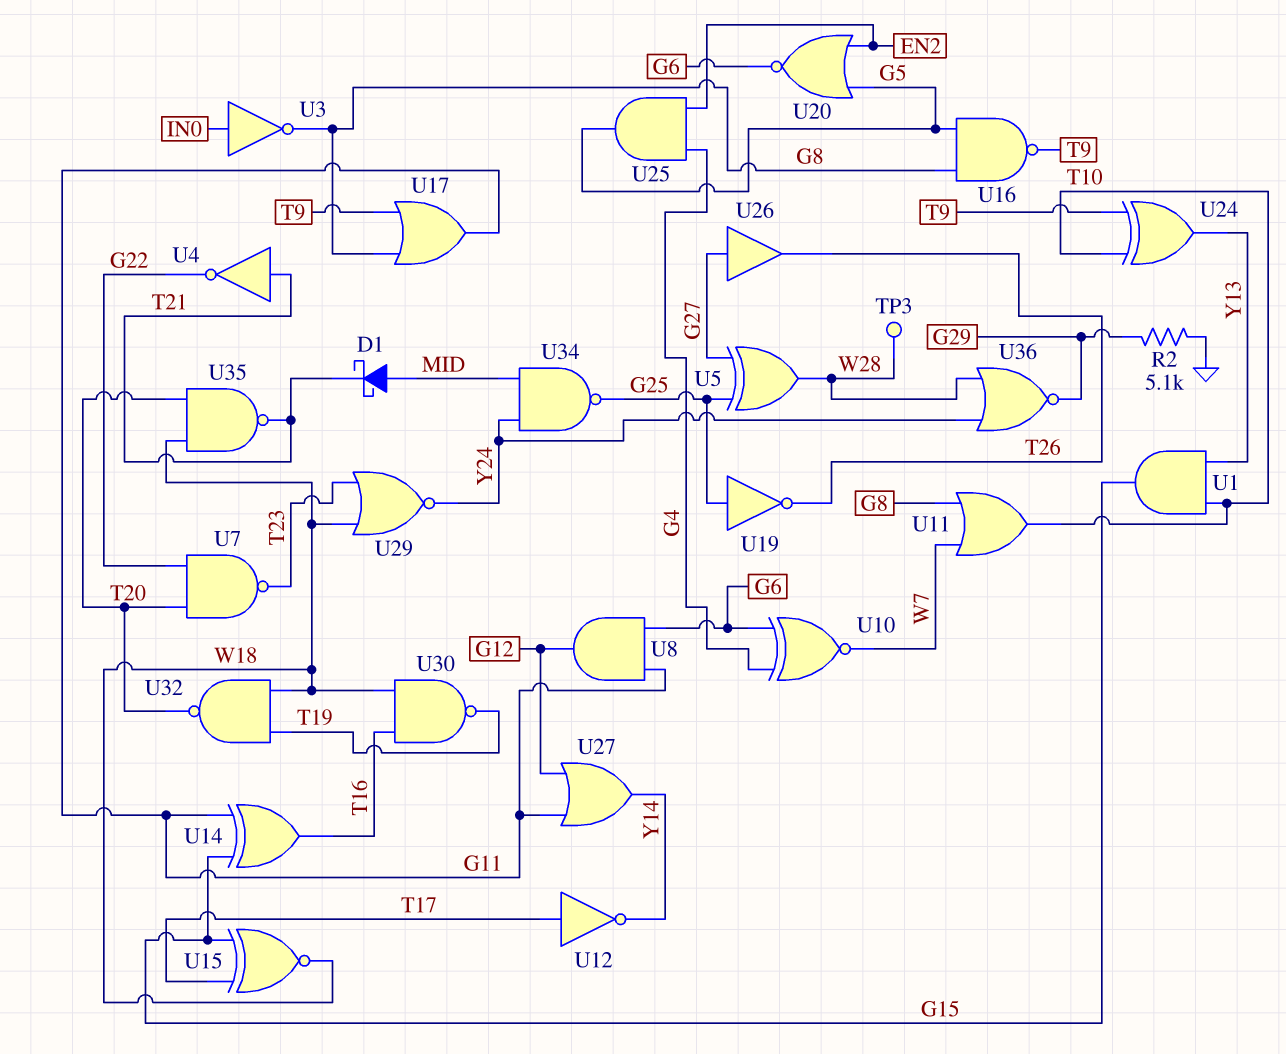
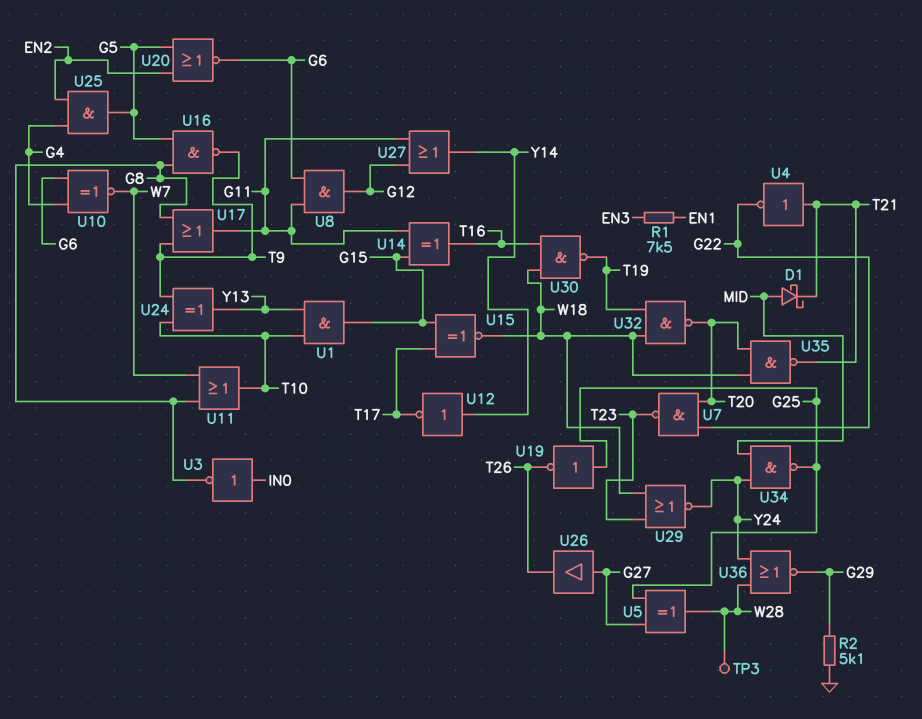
R1: none -> 7.5k (EN1, EN3)
U12: NOT (in T17, out Y14) -> NOT (in Y14, out T17)

